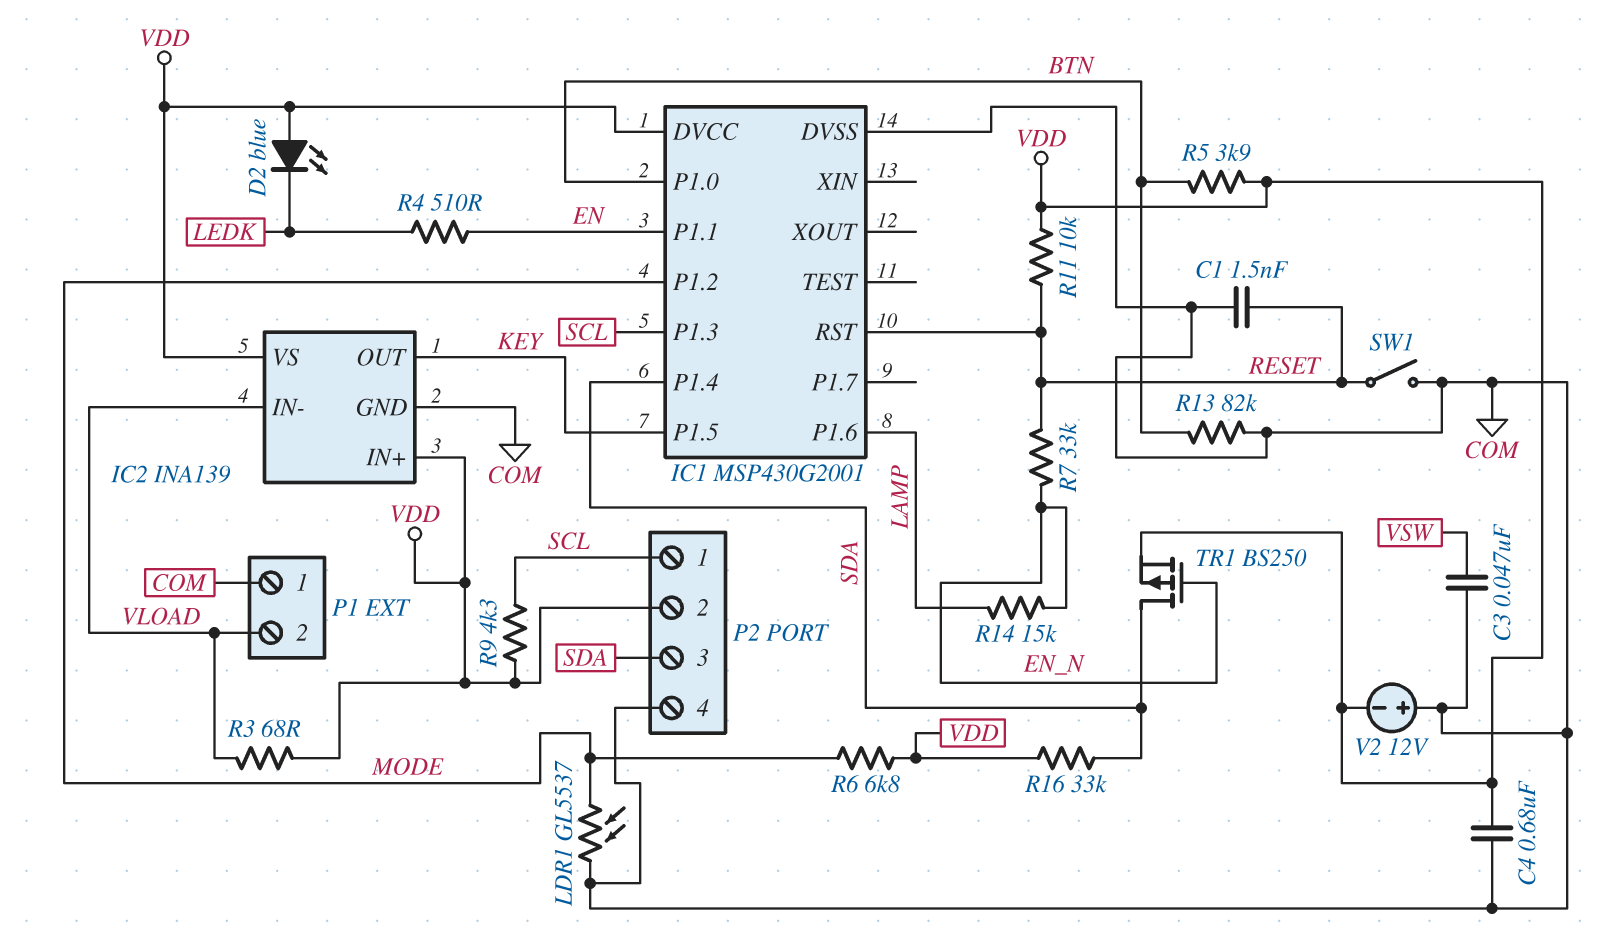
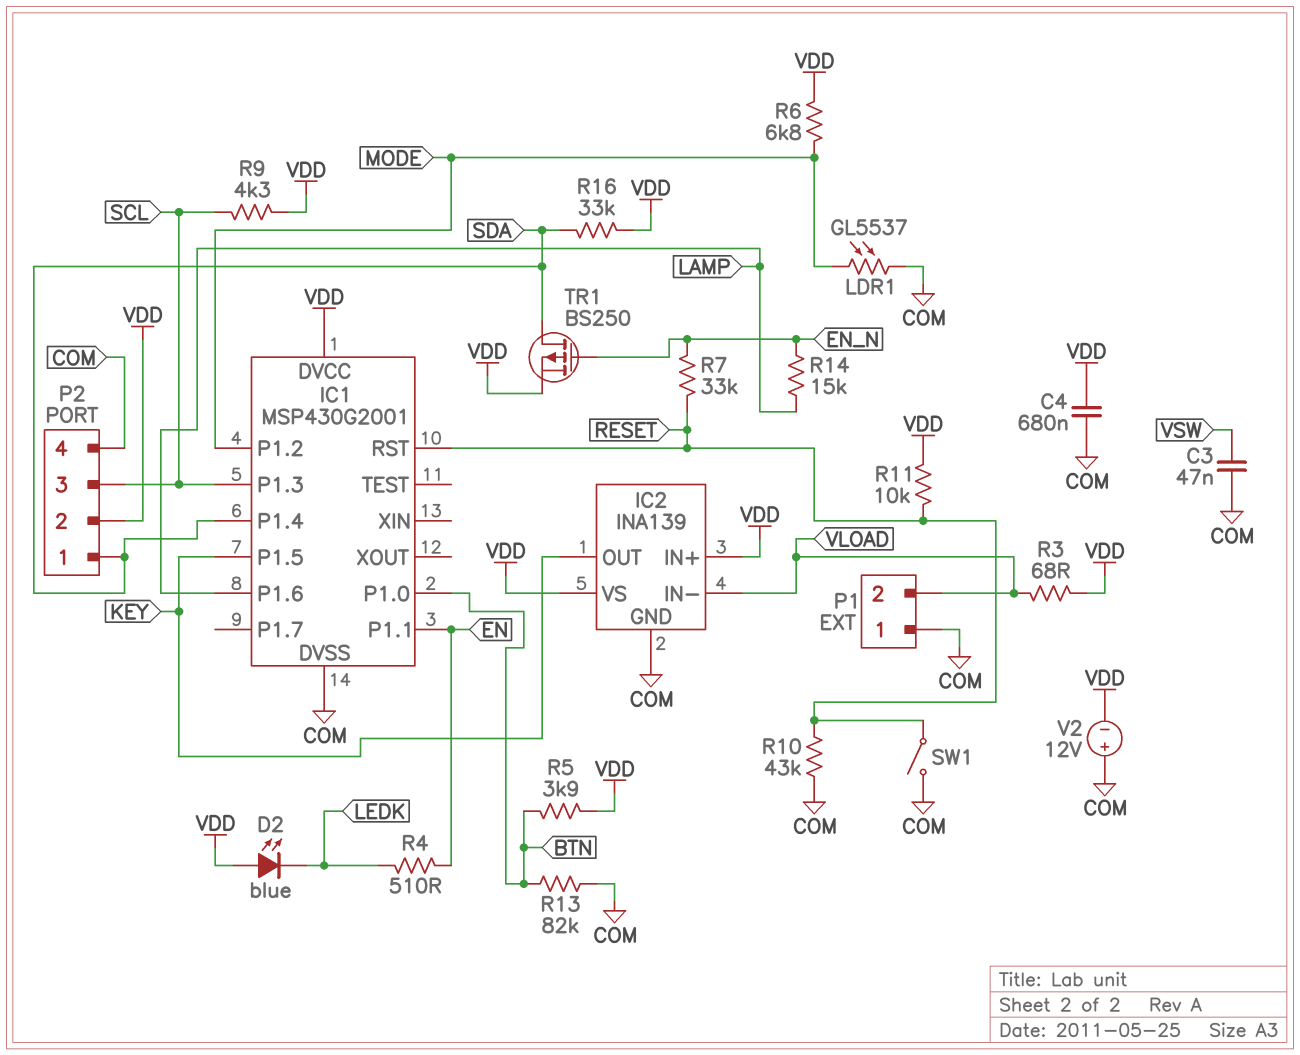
C1: 1.5nF (COM, RESET) -> none
P2 pin 1: SCL -> SDA
P2 pin 3: SDA -> SCL
R10: none -> 43k (COM, RESET)

